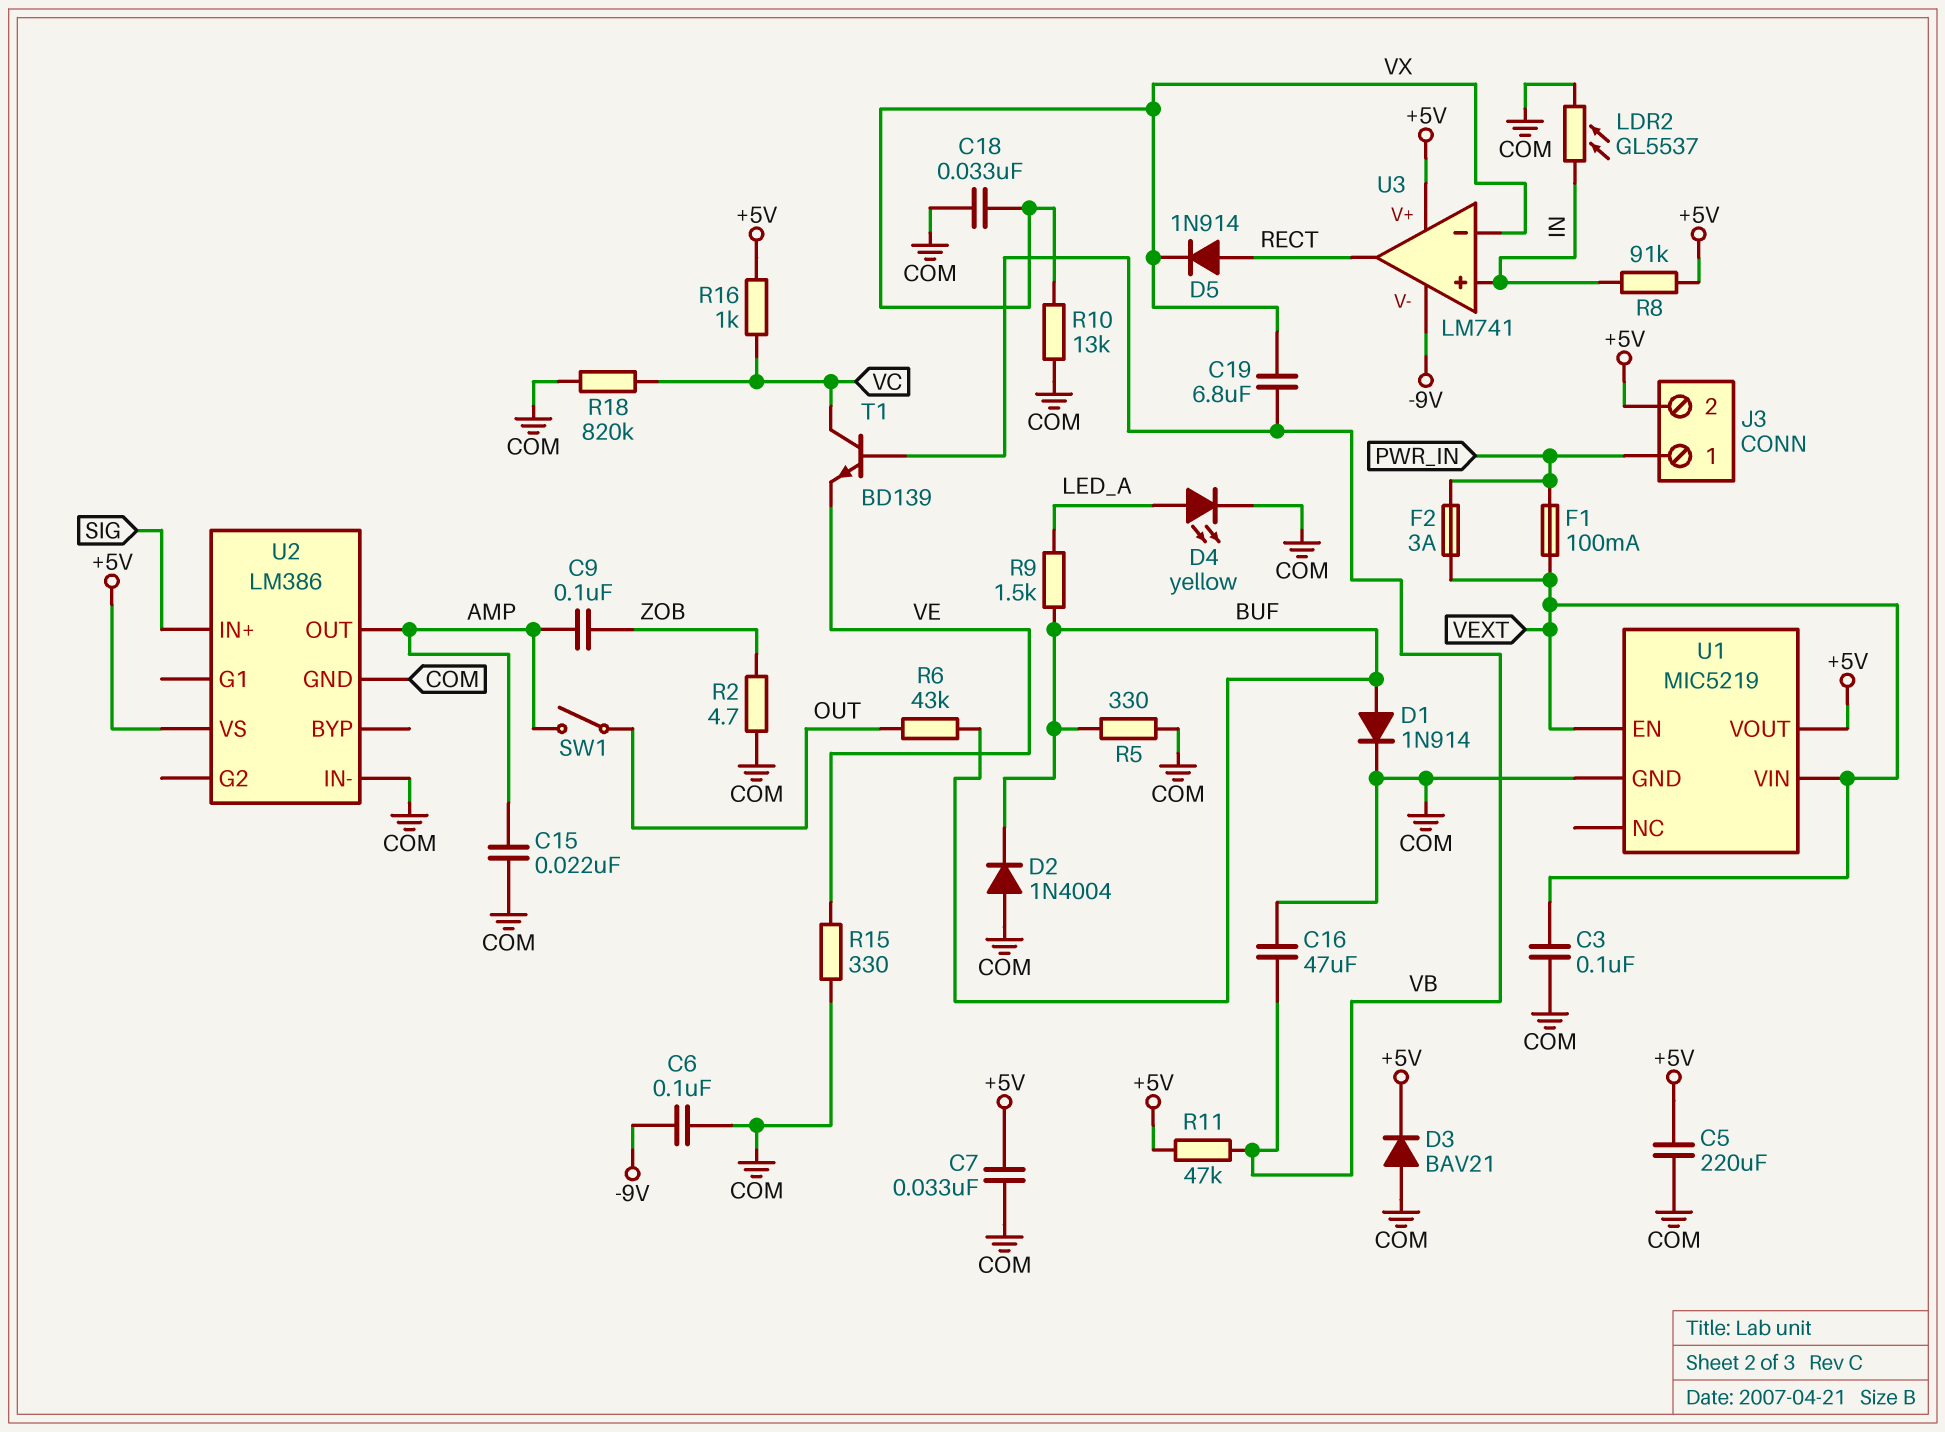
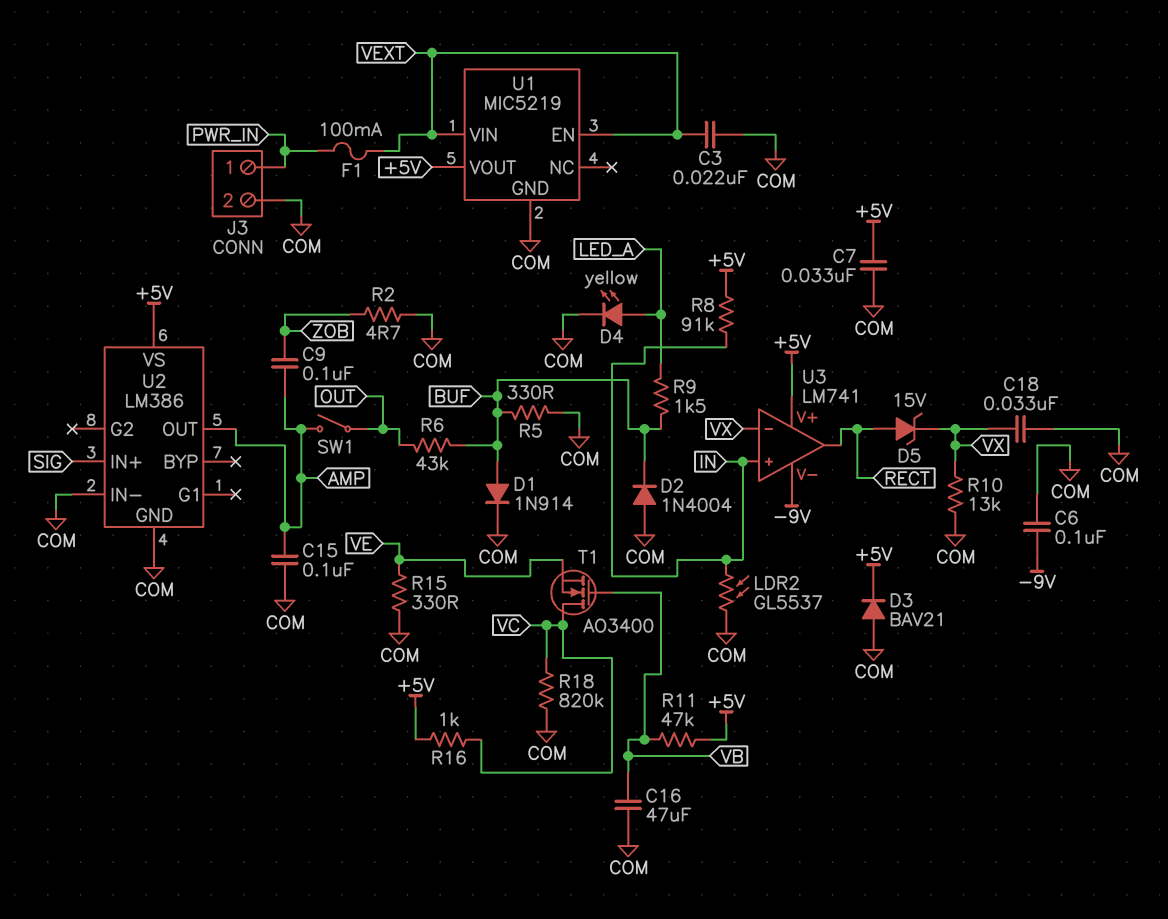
C3: 100nF (COM, VEXT) -> 22nF (COM, VEXT)
C5: 220uF (+5V, COM) -> none
C15: 22nF (AMP, COM) -> 100nF (AMP, COM)
C19: 6.8uF (VB, VX) -> none
D5: diode 1N914 (A RECT, K VX) -> zener 15V (A RECT, K VX)
F2: 3A (PWR_IN, VEXT) -> none
J3 pin 2: +5V -> COM
T1: NPN BD139 (B VB, C VC, E VE) -> NMOS AO3400 (G VB, D VC, S VE)

